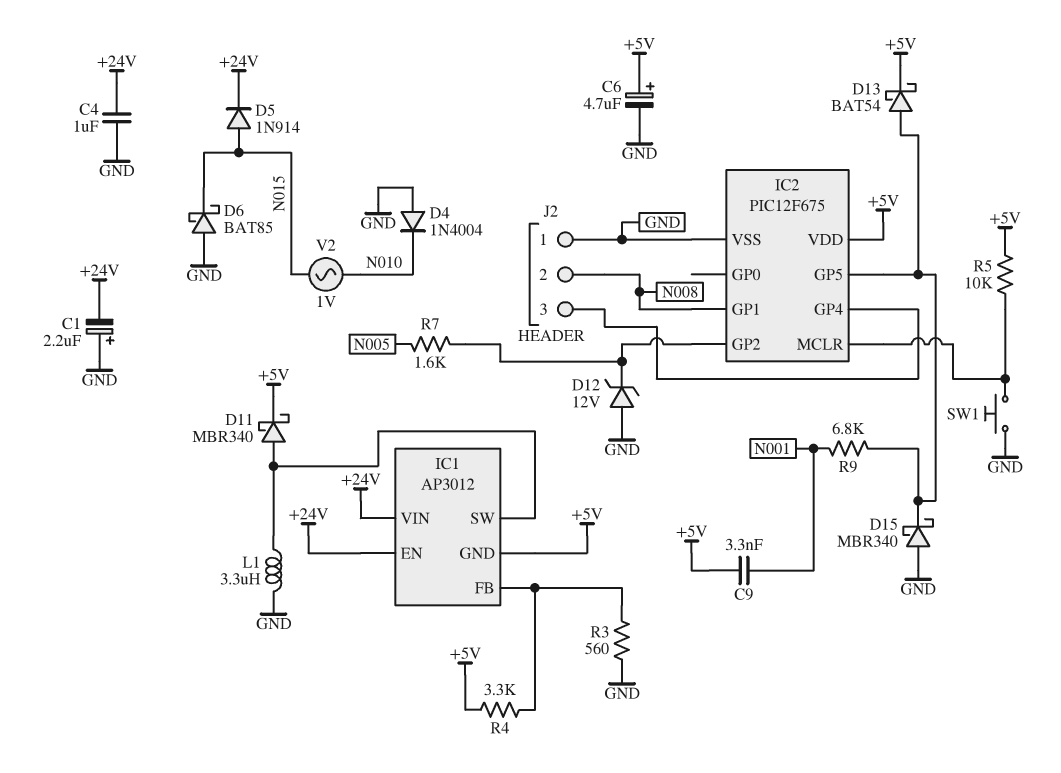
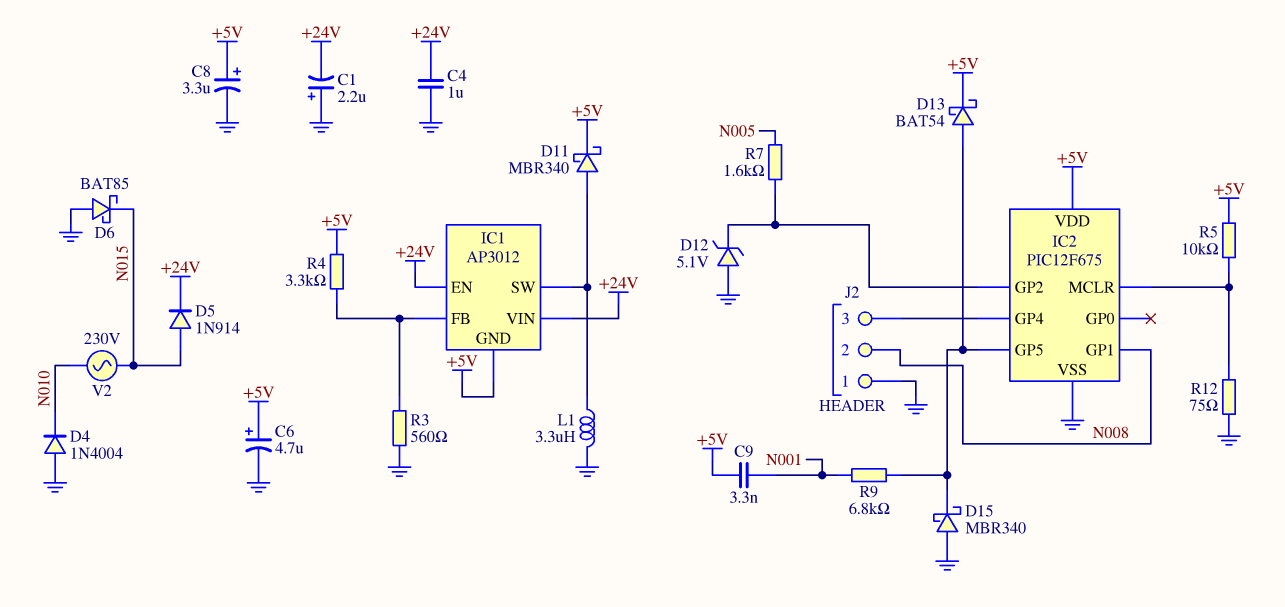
C8: none -> 3.3uF (plus +5V, minus GND)
D12: zener 12V (A GND, K IC2/GP2) -> zener 5.1V (A GND, K IC2/GP2)
R12: none -> 75 (GND, IC2/MCLR)
SW1: button (GND, IC2/MCLR) -> none
V2: AC 1V (N010, N015) -> AC 230V (N010, N015)

